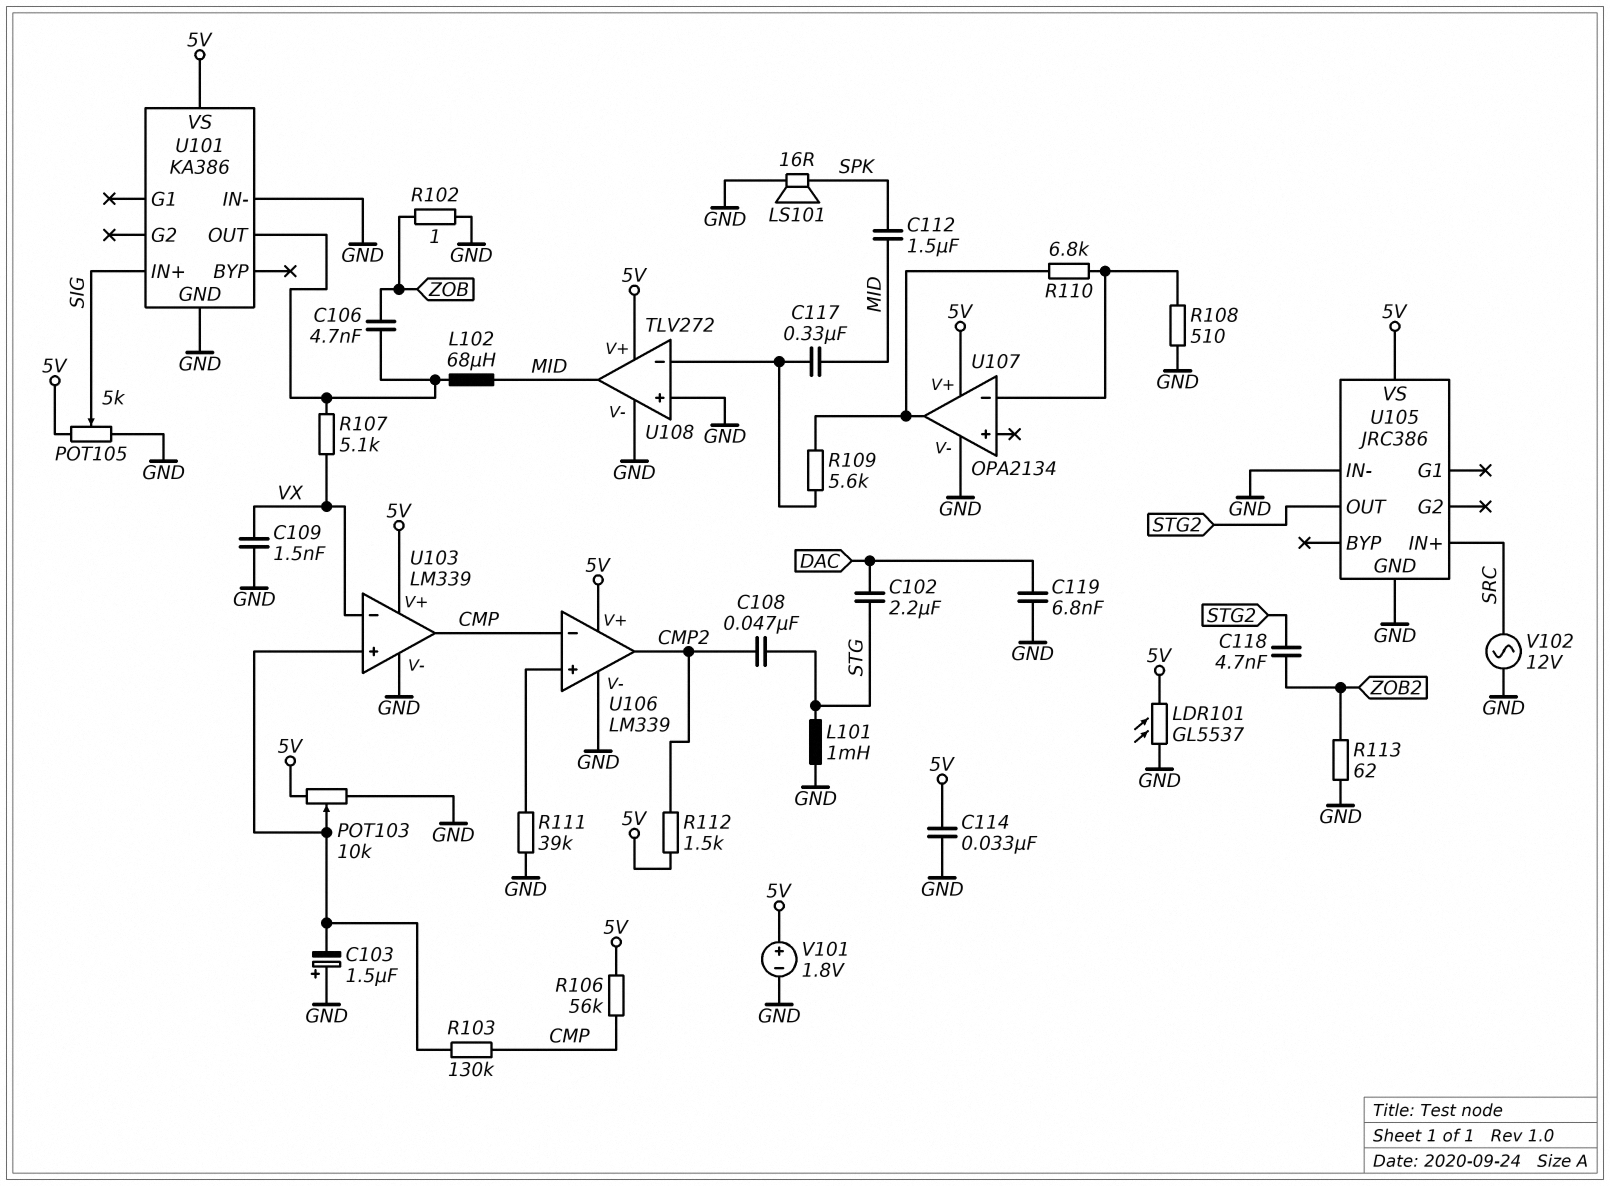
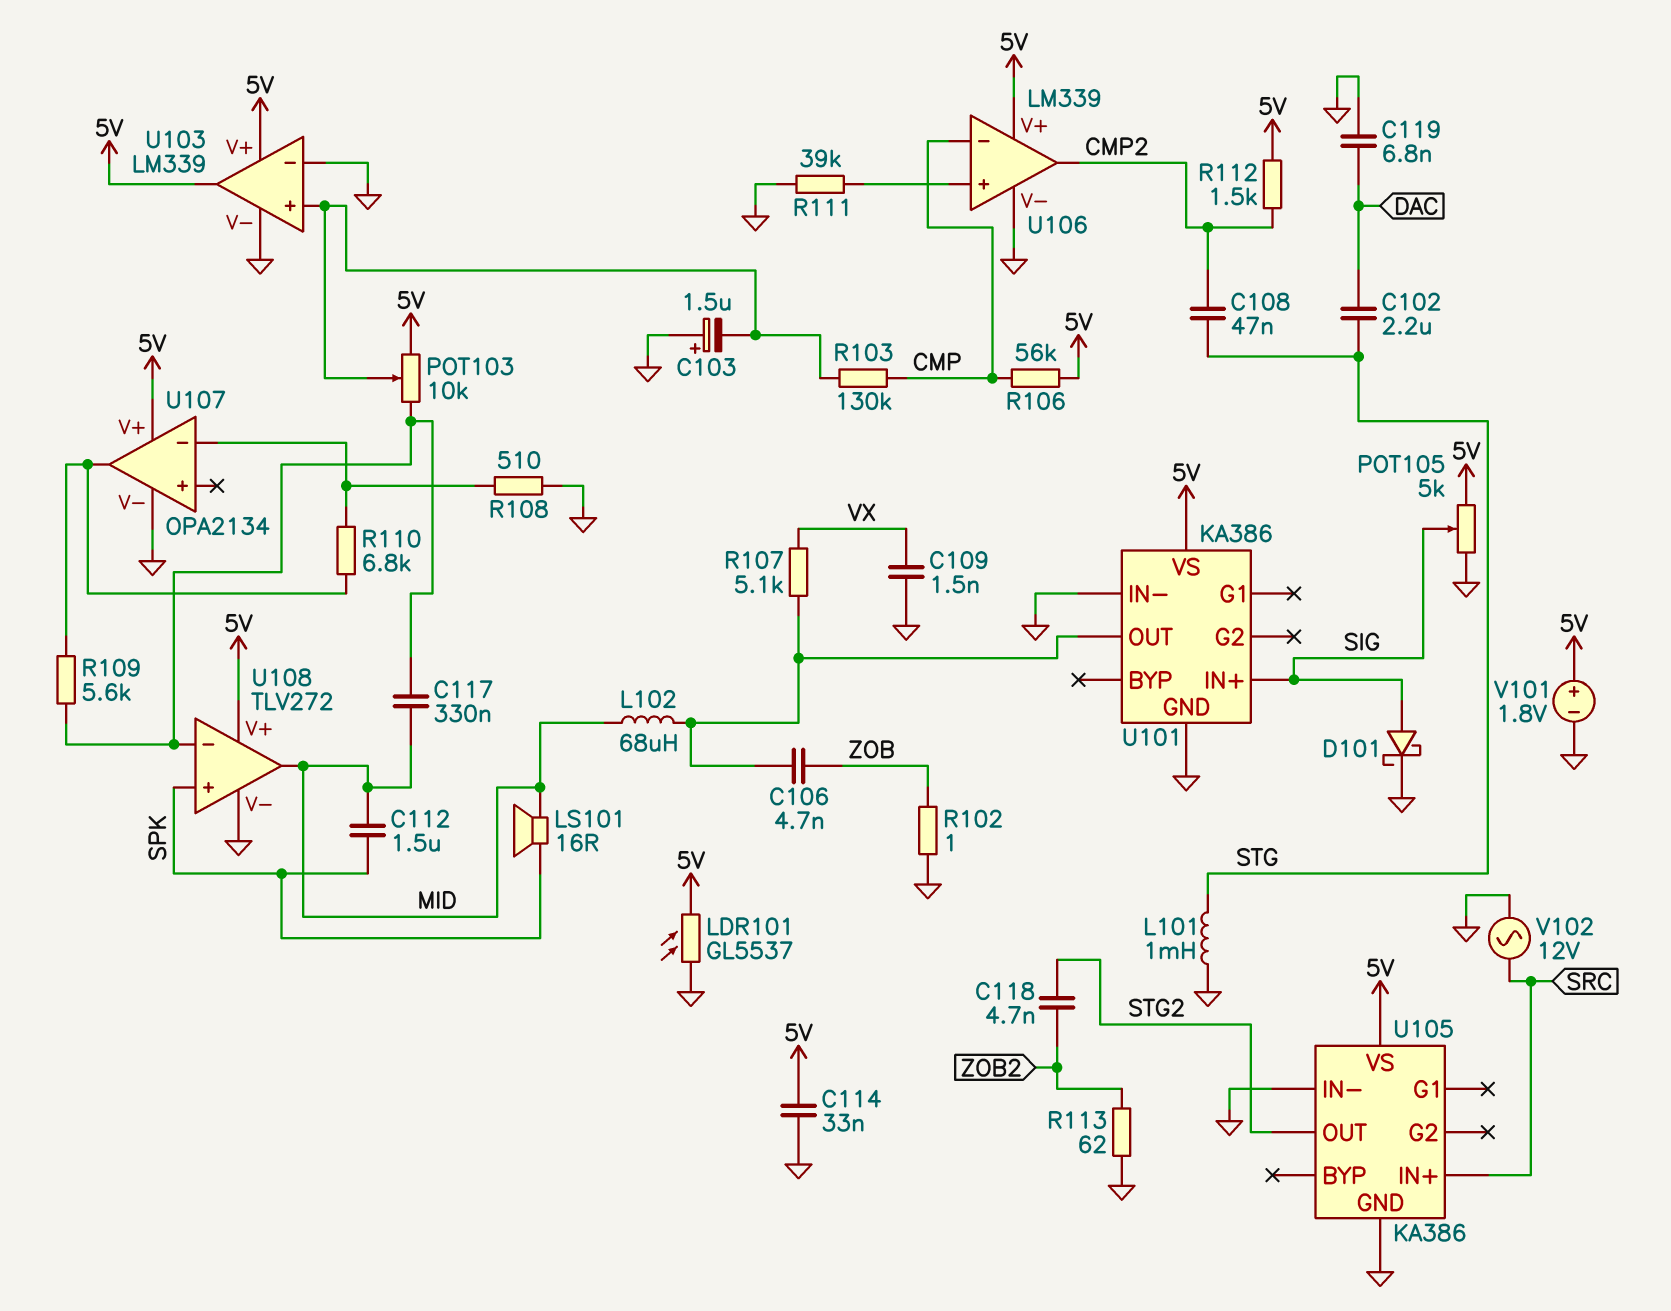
D101: none -> schottky (A SIG, K GND)
LS101: speaker 16R (GND, SPK) -> speaker 16R (MID, SPK)
POT103: 10k (5V, GND, wiper U103/in+) -> 10k (5V, U108/in-, wiper U103/in+)
U103 pin in-: VX -> GND
U103 pin out: CMP -> 5V
U105: JRC386 -> KA386
U108 pin in+: GND -> SPK

